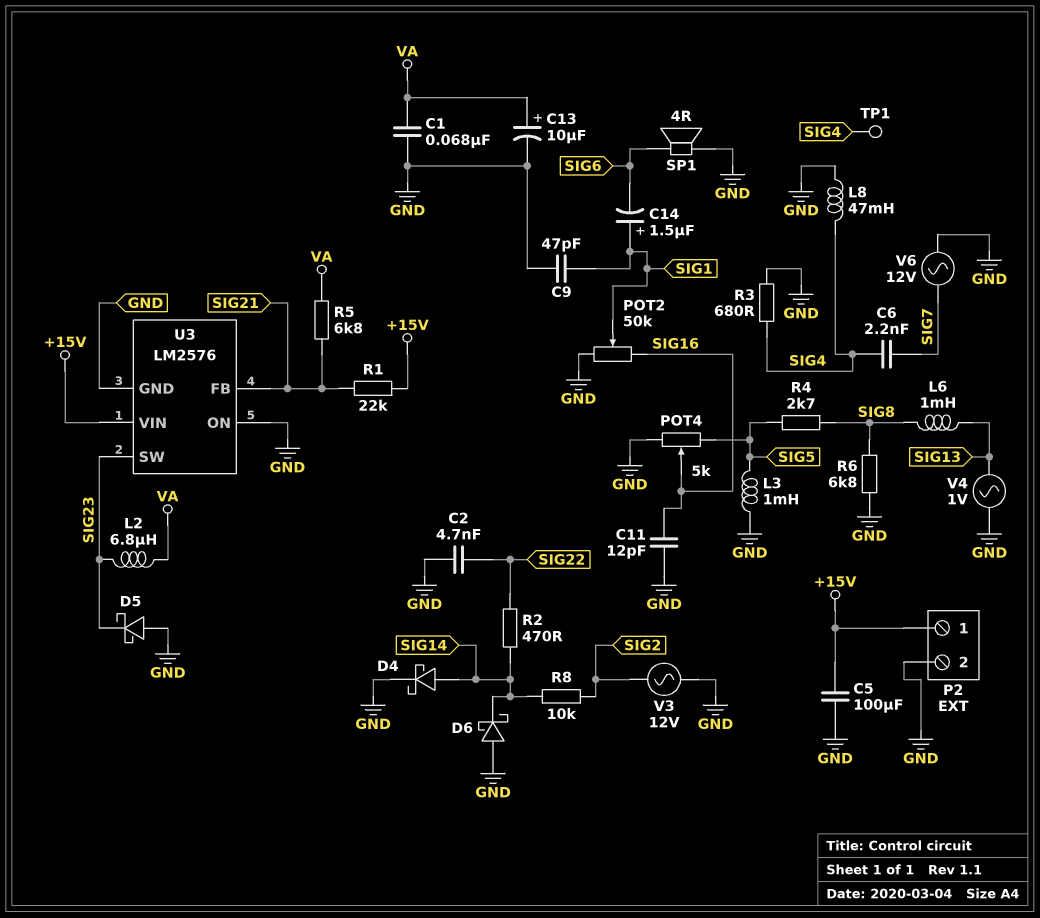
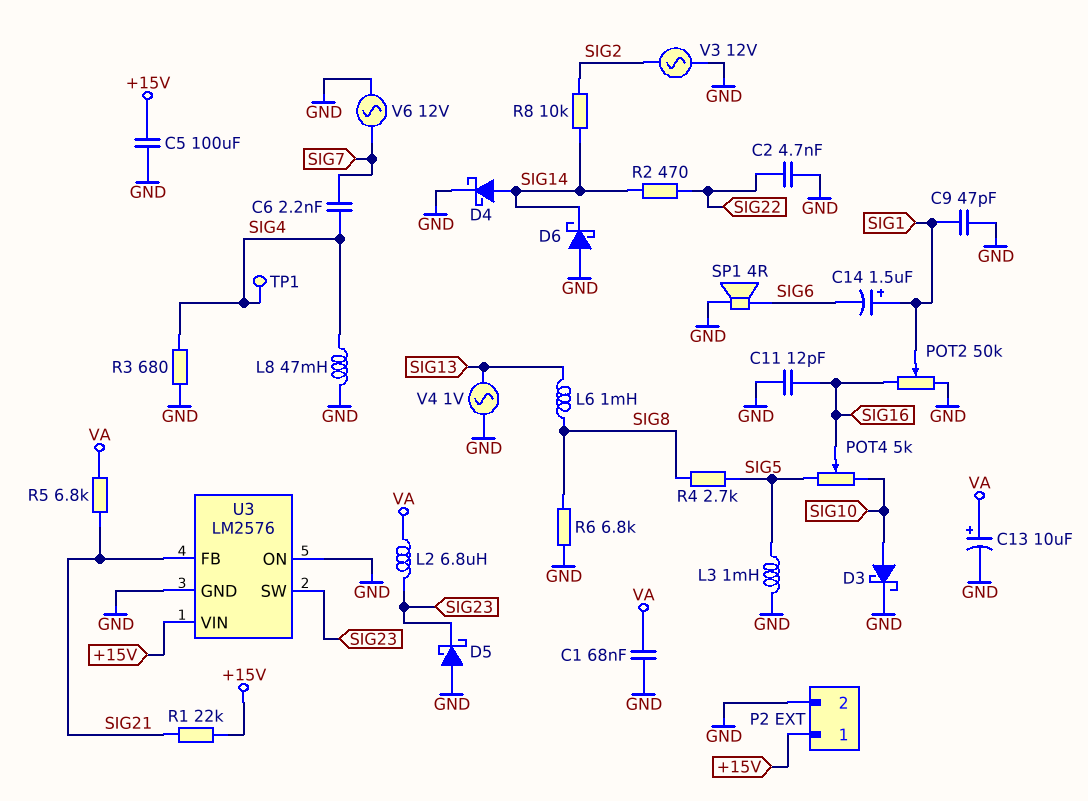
D3: none -> schottky (A SIG10, K GND)
POT4: 5k (GND, SIG5, wiper SIG16) -> 5k (SIG5, SIG10, wiper SIG16)

